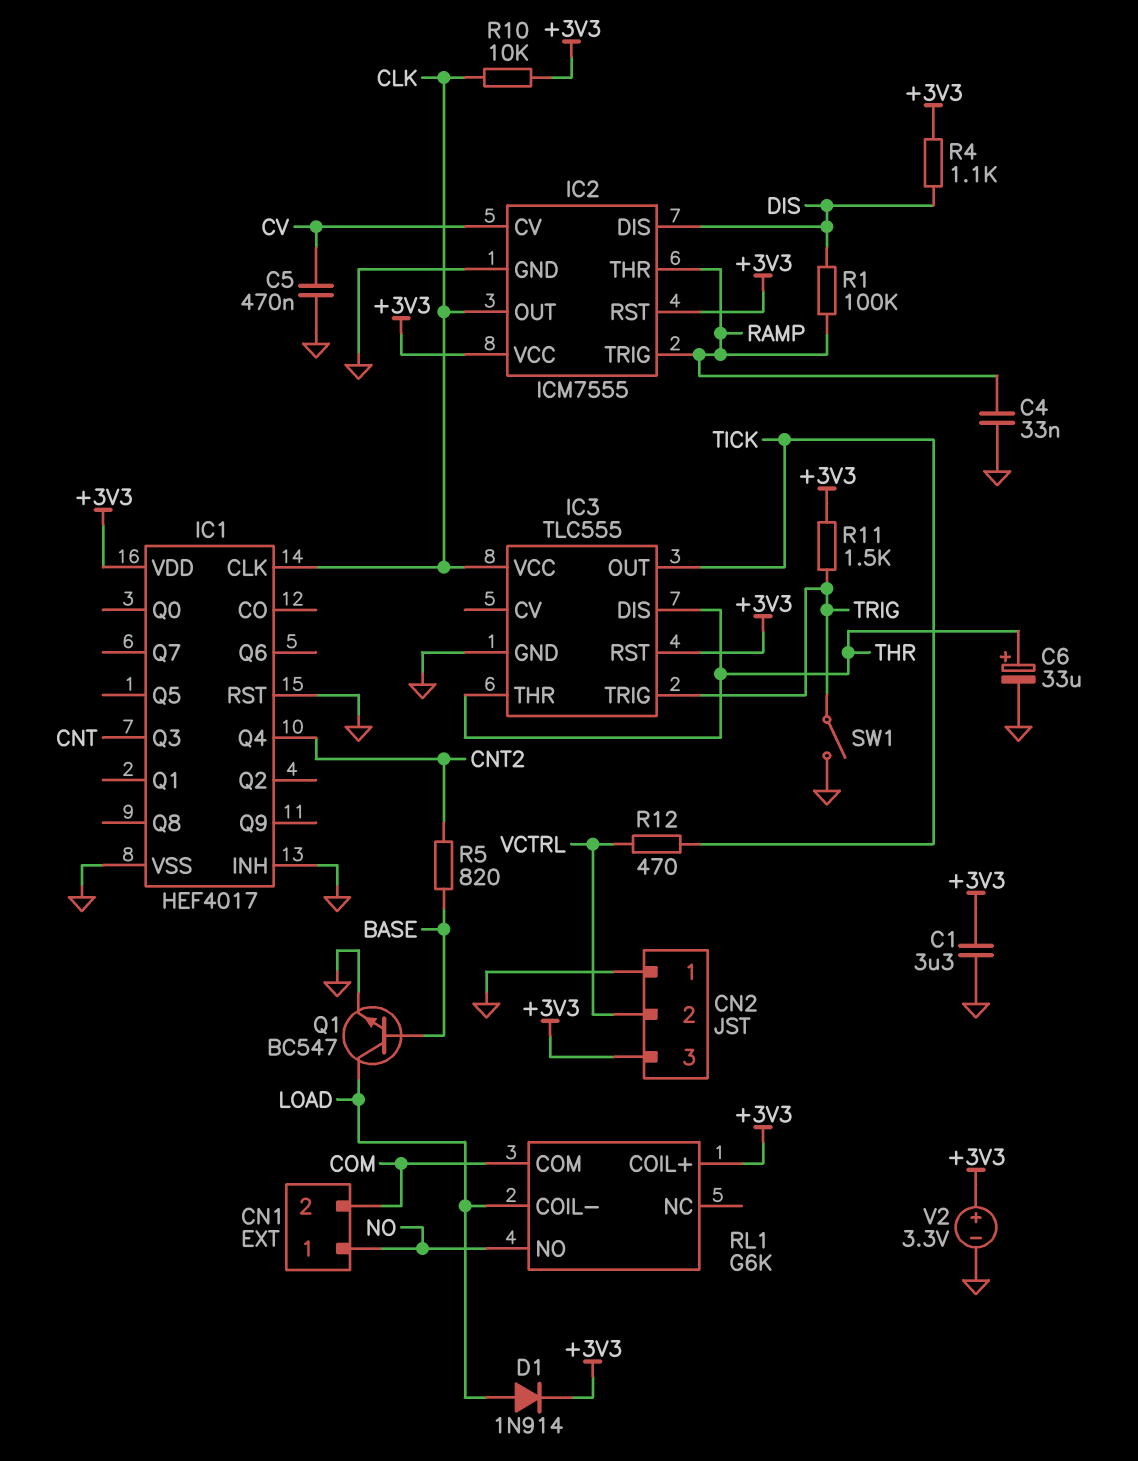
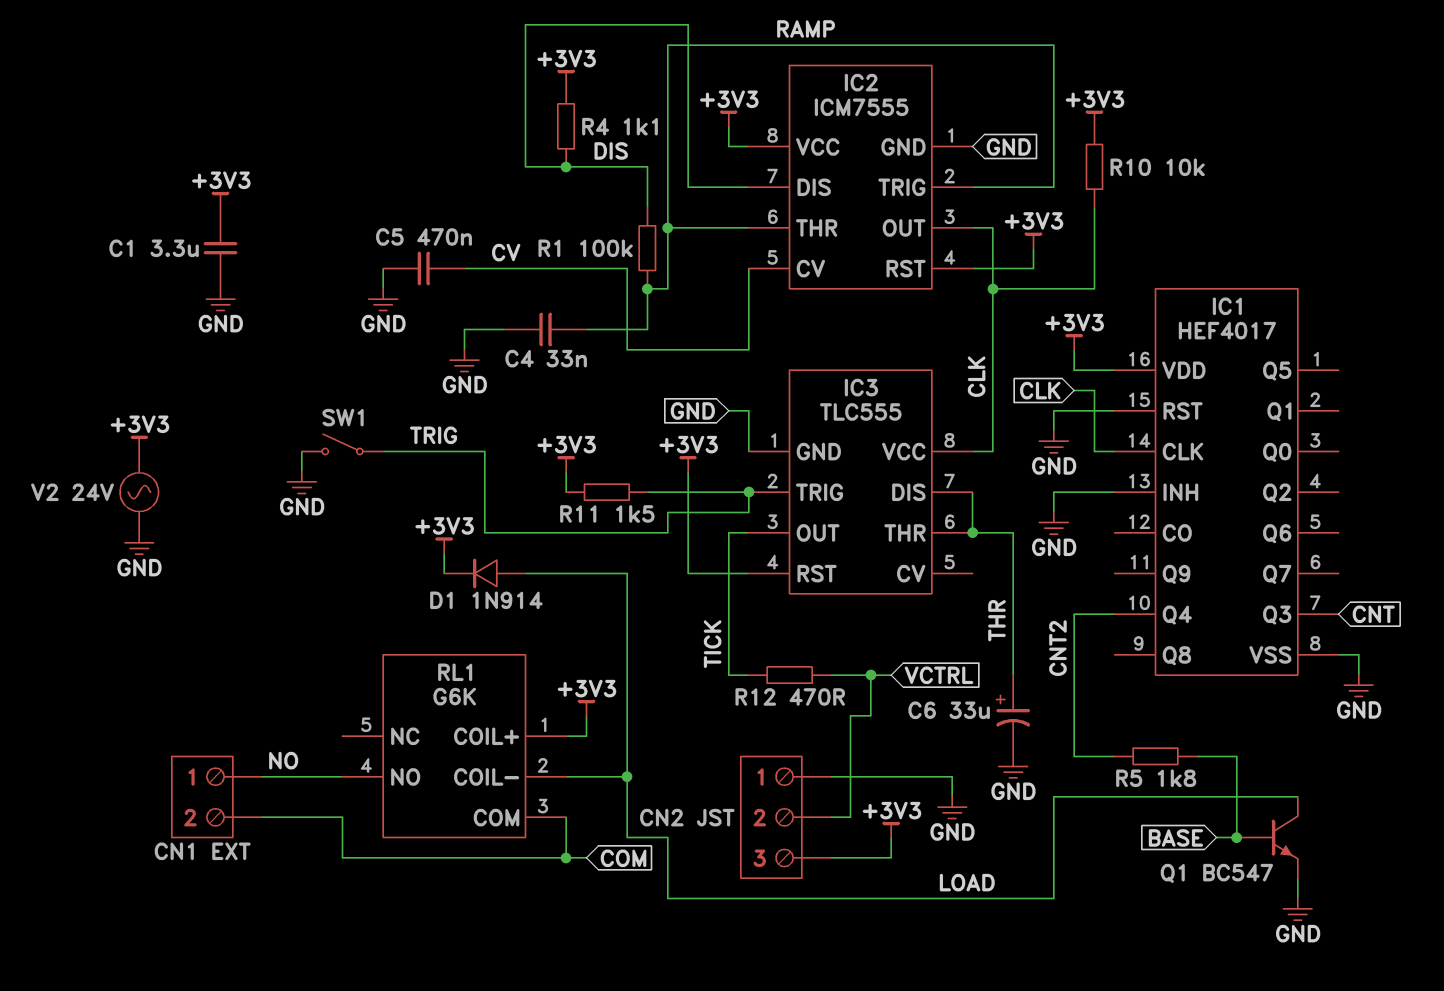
R5: 820 (BASE, CNT2) -> 1.8k (BASE, CNT2)
V2: 3.3V (plus +3V3, minus GND) -> AC 24V (+3V3, GND)

